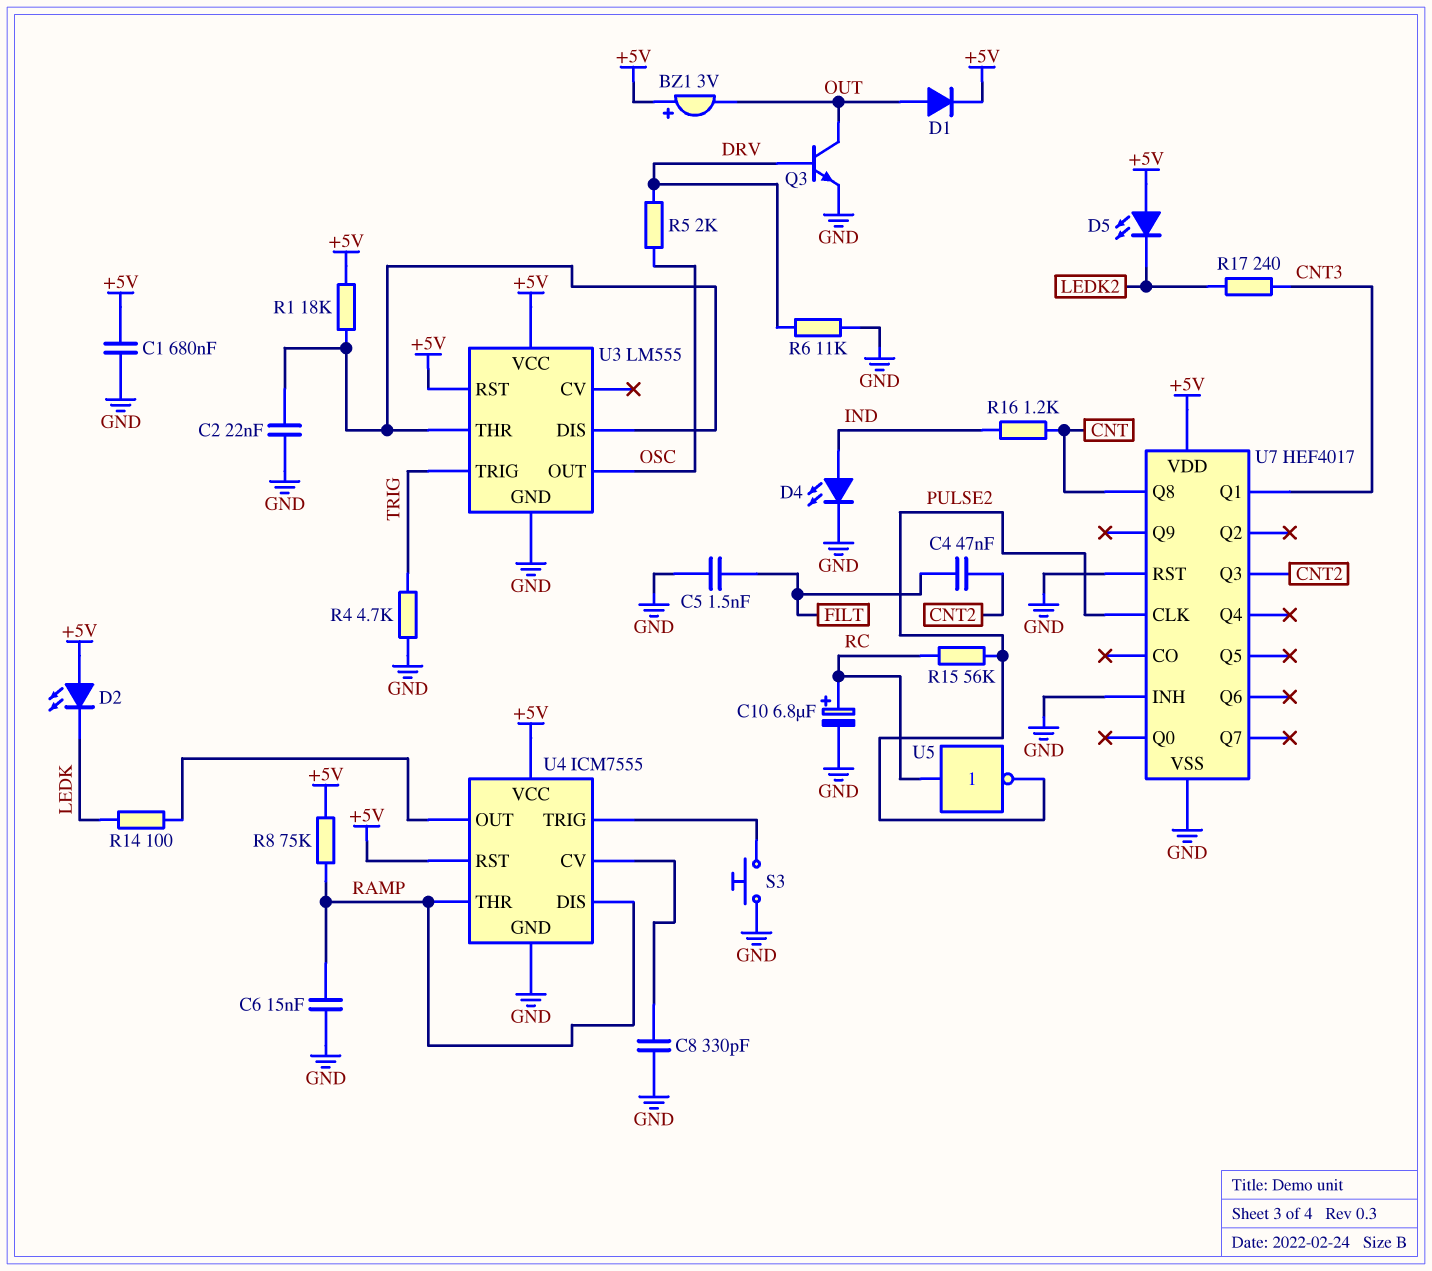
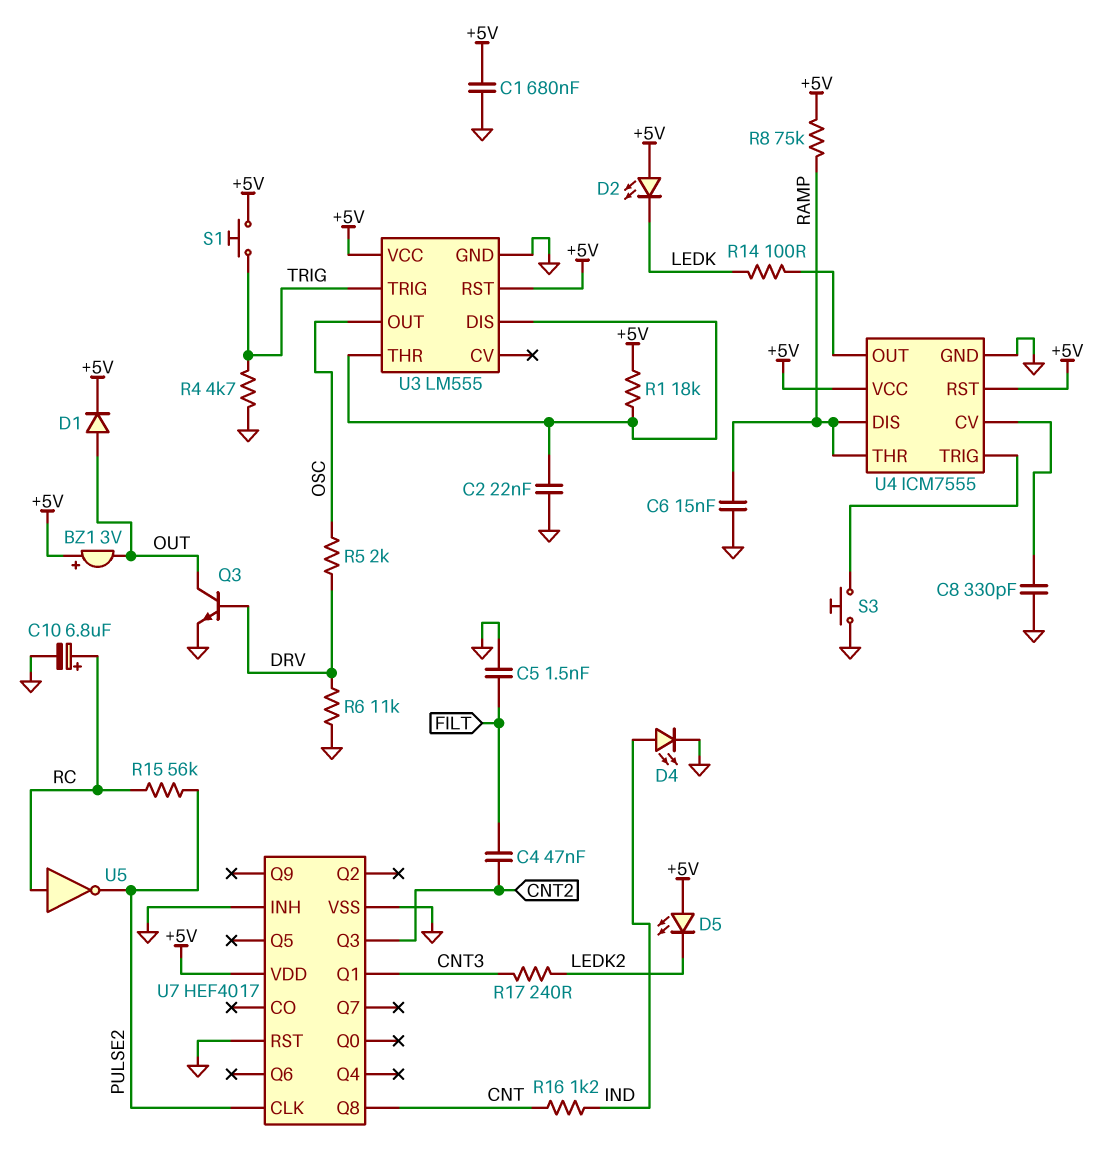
S1: none -> button (+5V, TRIG)

